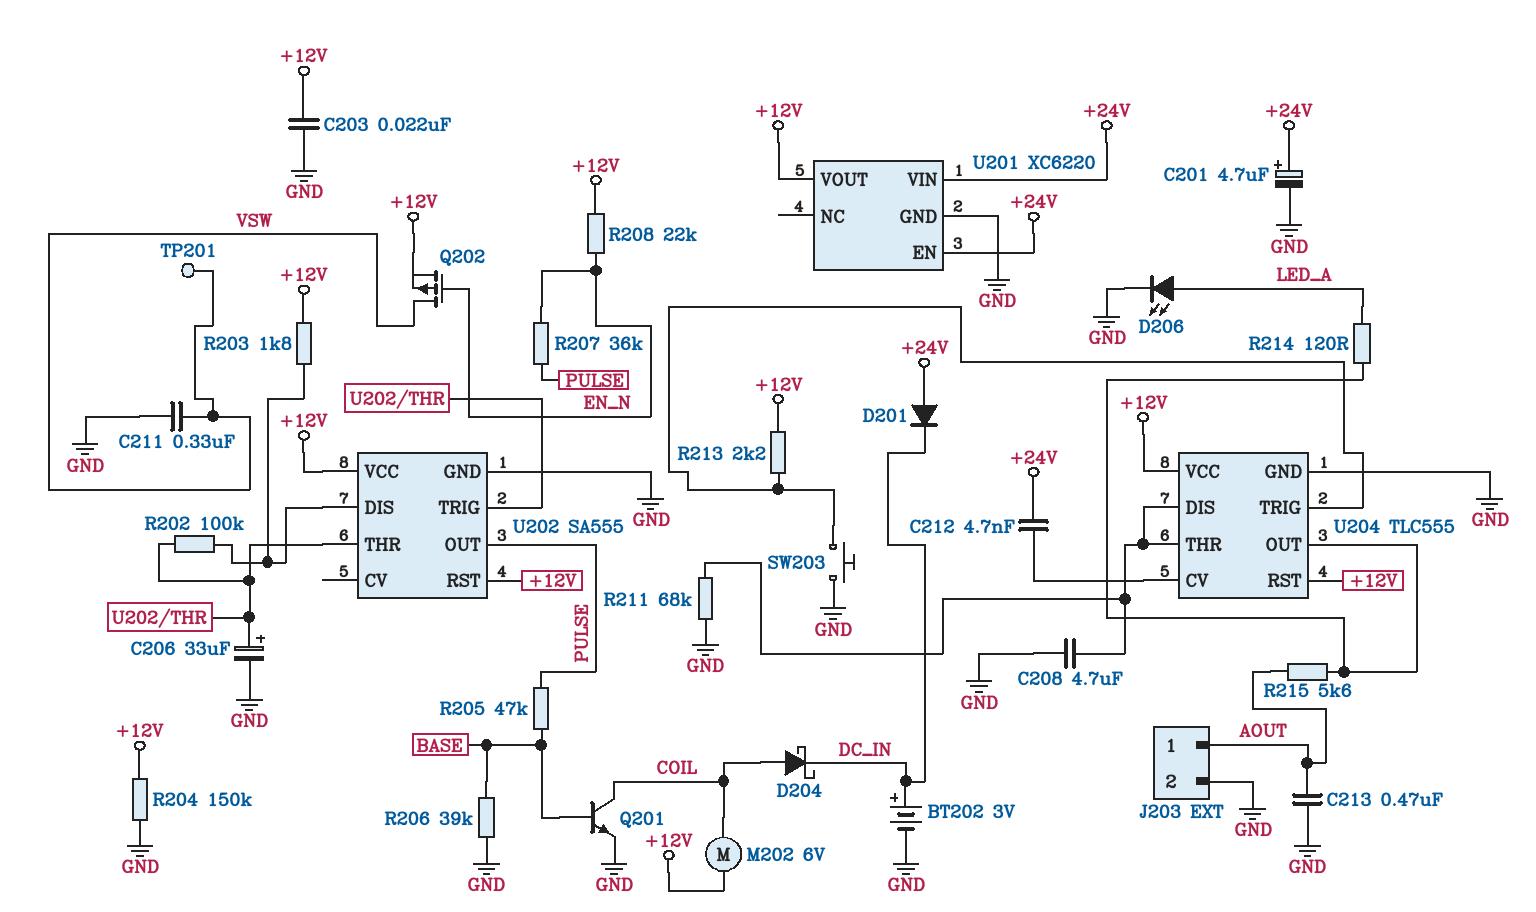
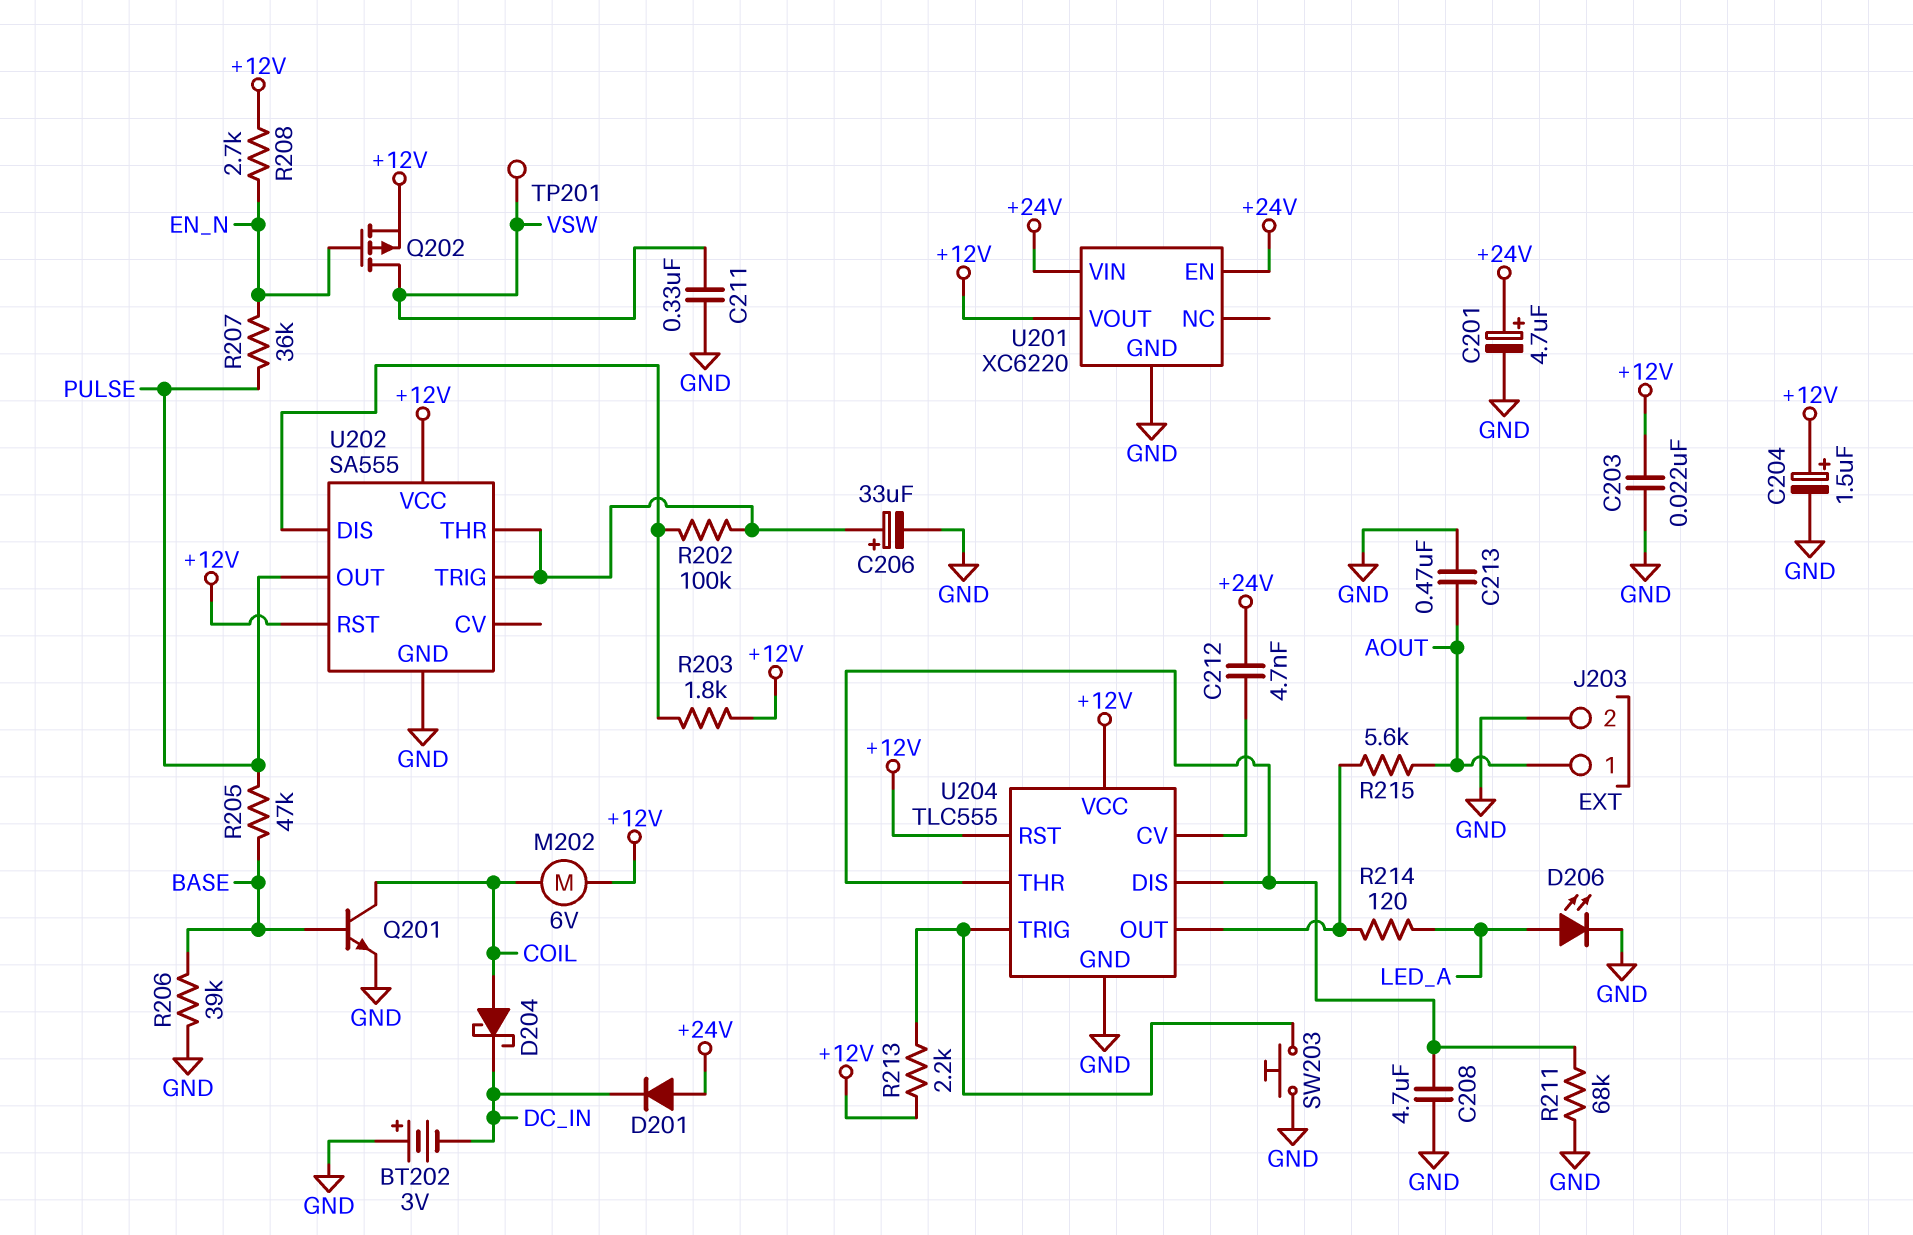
BT202: 3V (plus DC_IN, minus GND) -> 3V (plus GND, minus DC_IN)
C204: none -> 1.5uF (plus +12V, minus GND)
R204: 150k (+12V, GND) -> none
R208: 22k (+12V, EN_N) -> 2.7k (+12V, EN_N)

